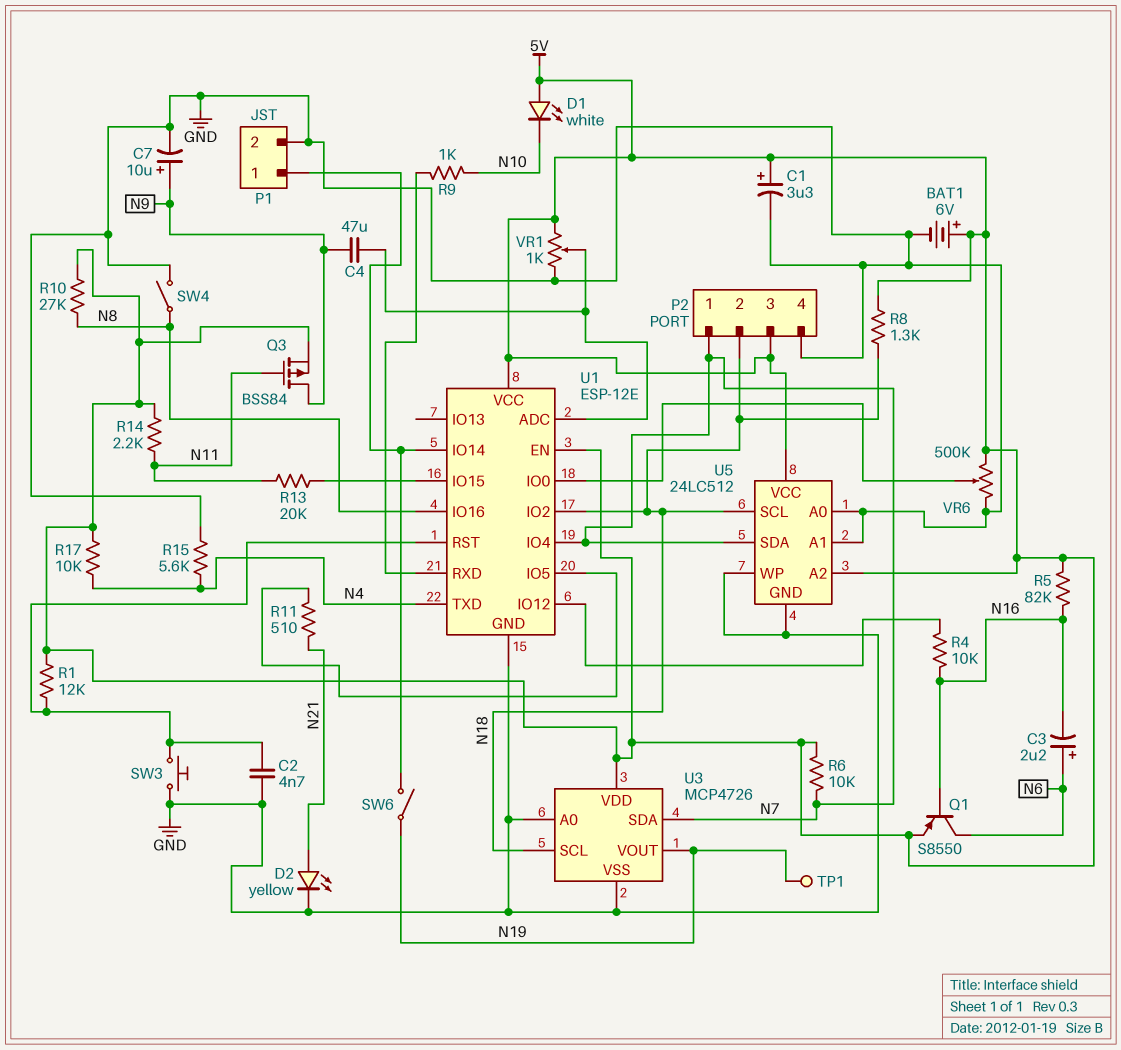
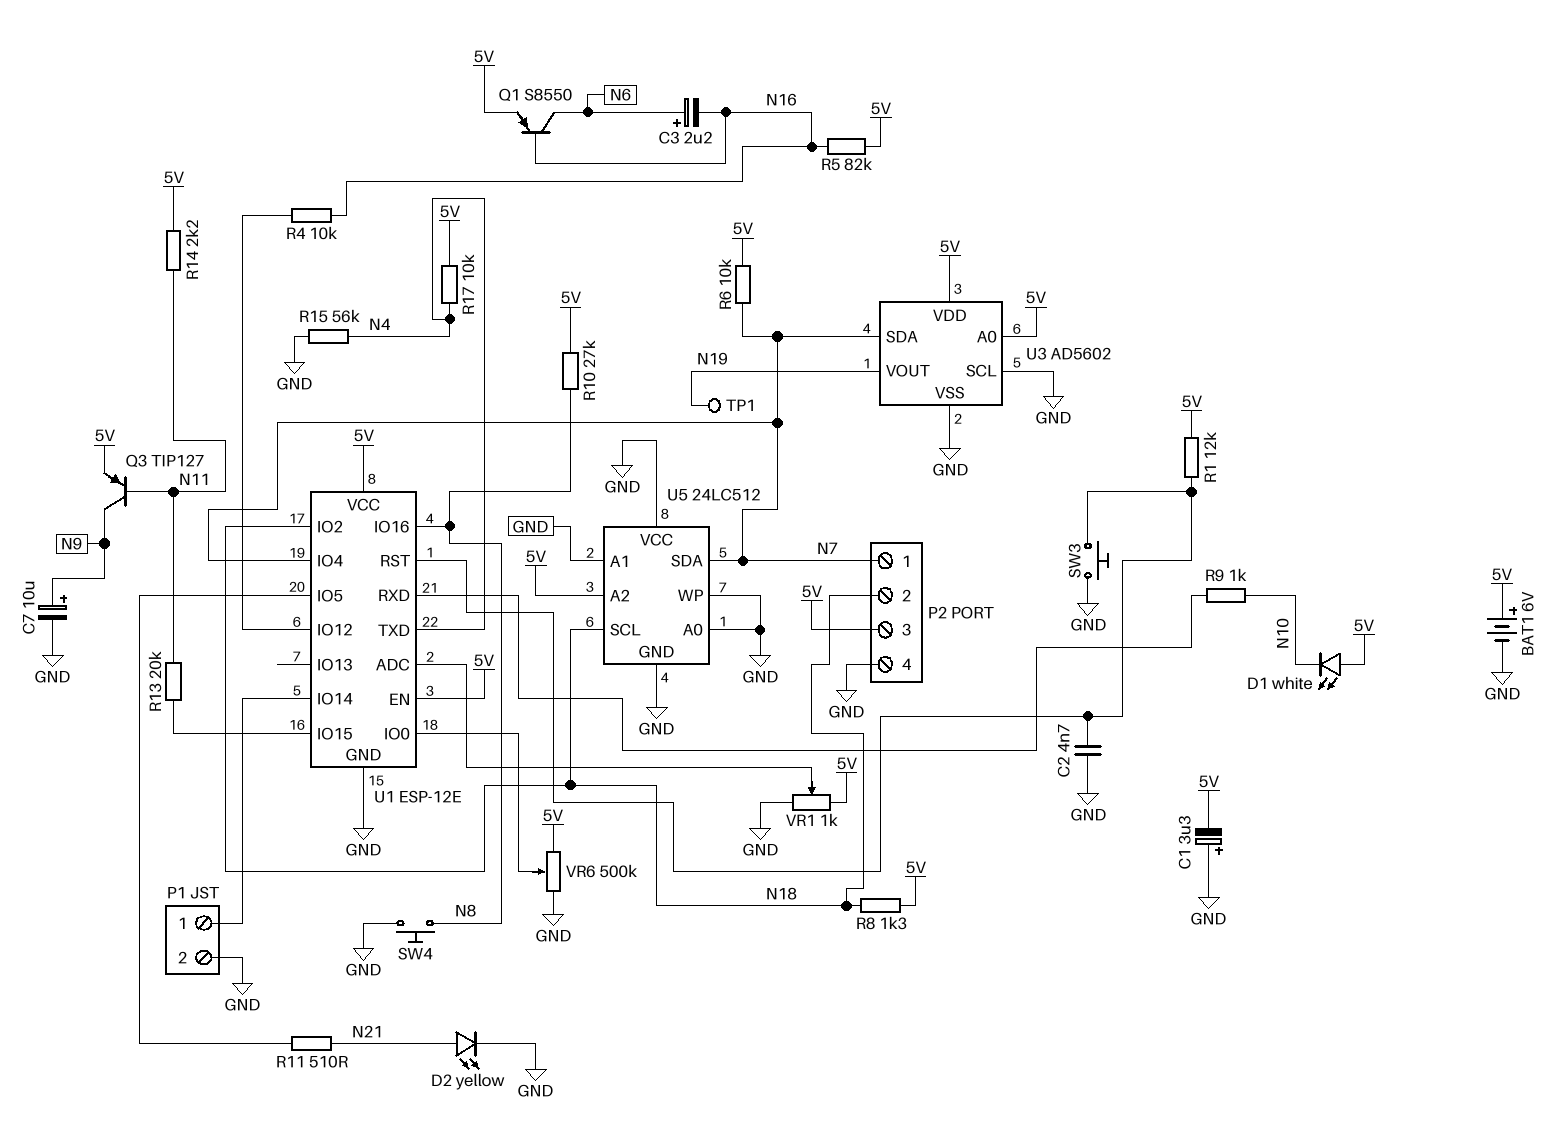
C1: 3.3uF (plus 5V, minus GND) -> 3.3uF (plus GND, minus 5V)
C4: 47uF (N9, U1/ADC) -> none
Q3: PMOS BSS84 (G N11, D N9, S 5V) -> PNP TIP127 (B N11, C N9, E 5V)
R15: 5.6k (GND, N4) -> 56k (GND, N4)
SW4: switch (GND, N8) -> button (GND, N8)
SW6: switch (N19, P1/1) -> none
U3: MCP4726 -> AD5602
U3 pin A0: GND -> 5V
U3 pin SCL: N18 -> GND
U5 pin VCC: 5V -> GND

